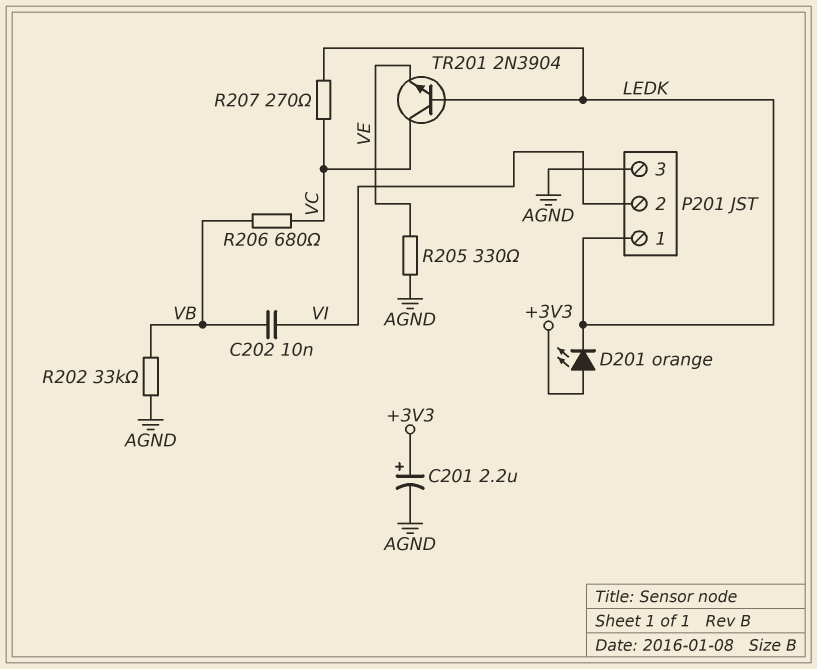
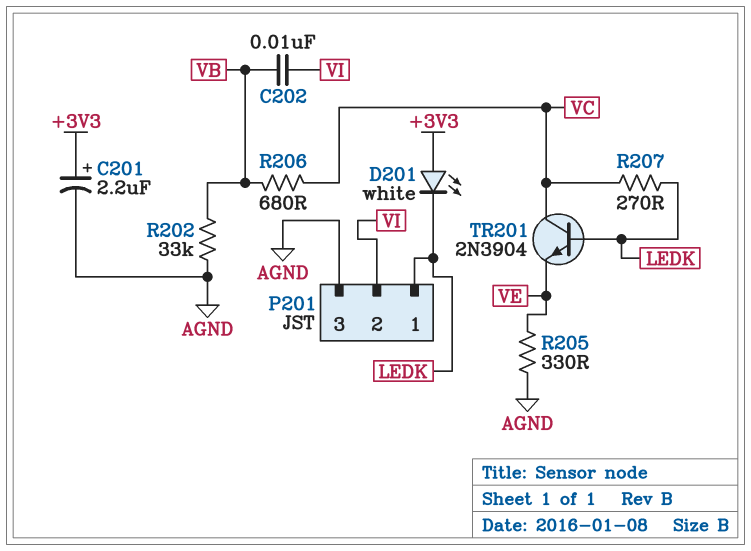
D201: LED orange (A +3V3, K LEDK) -> LED white (A +3V3, K LEDK)

